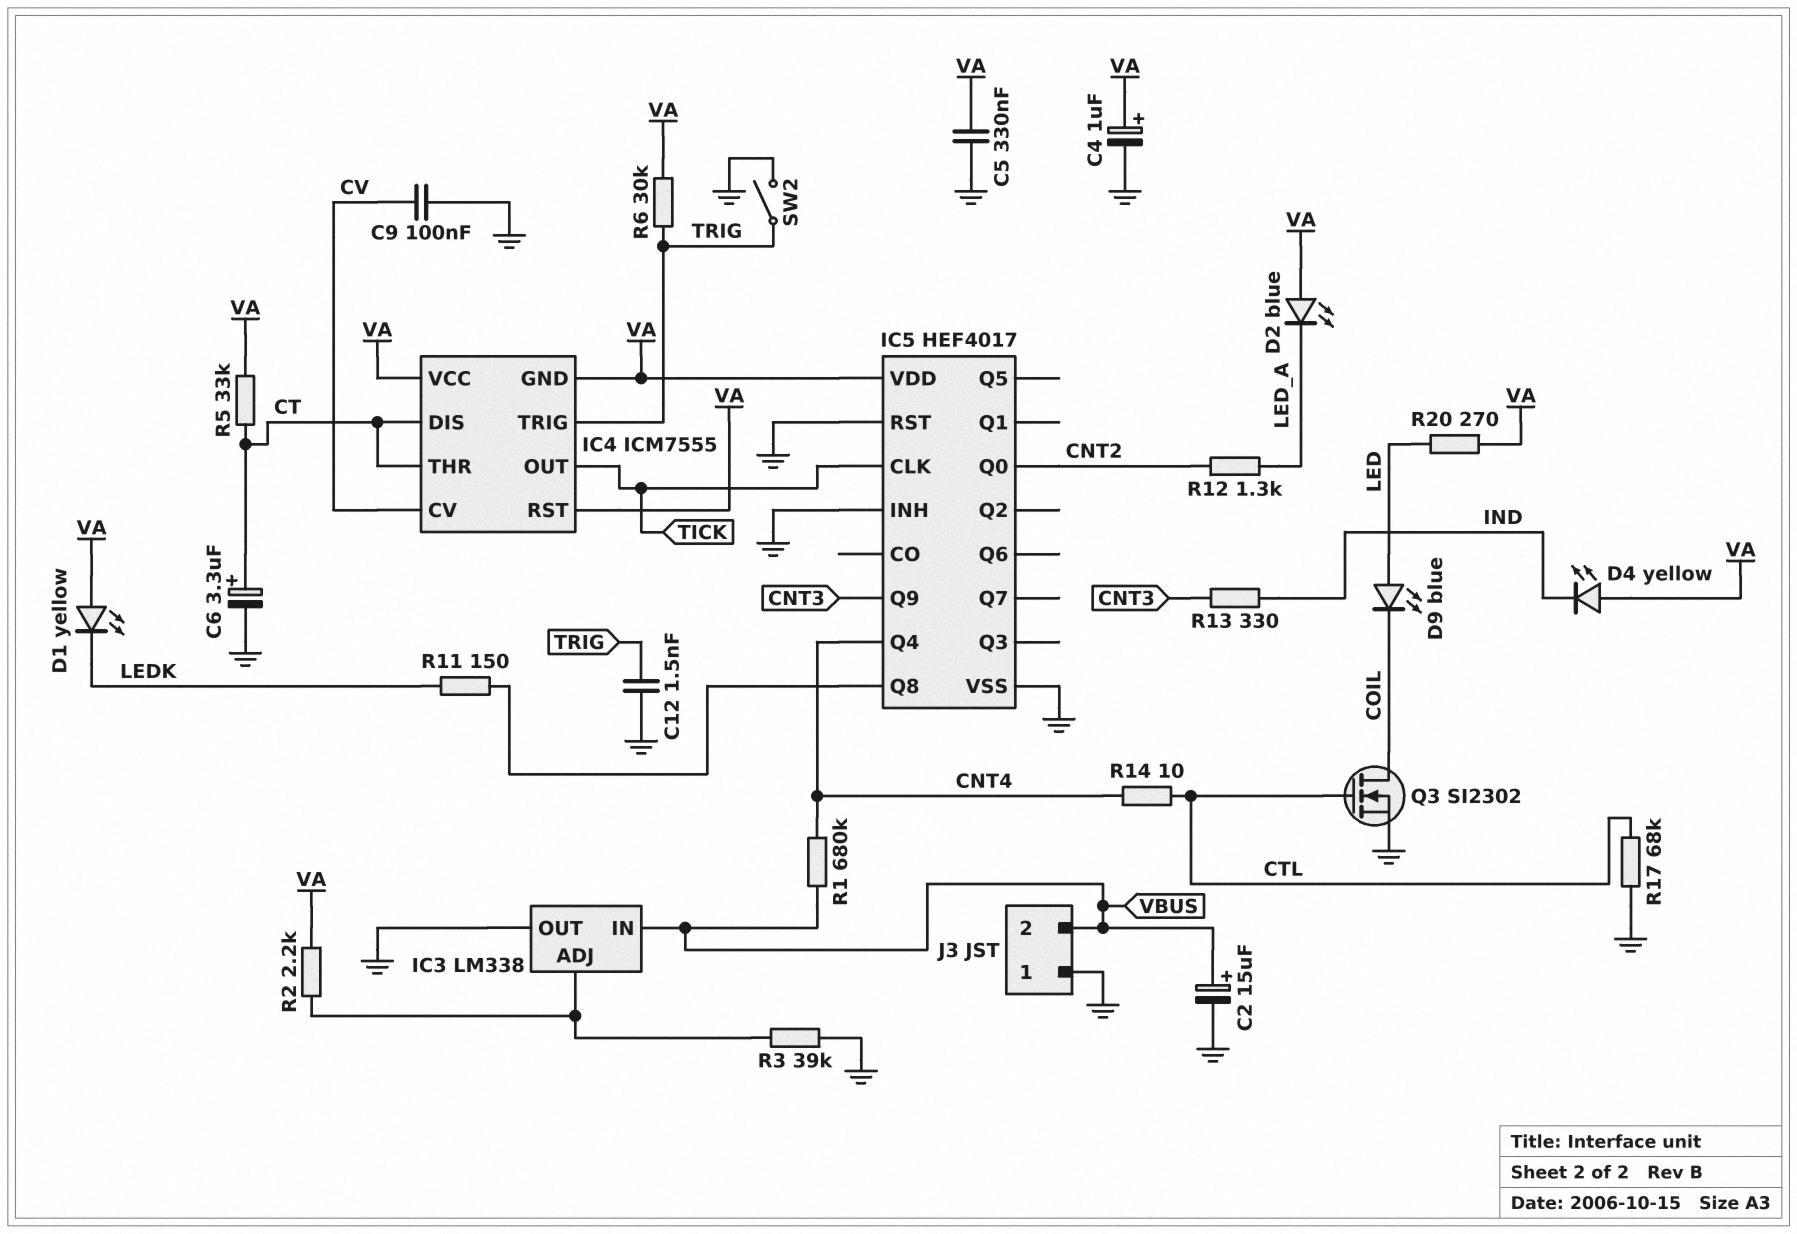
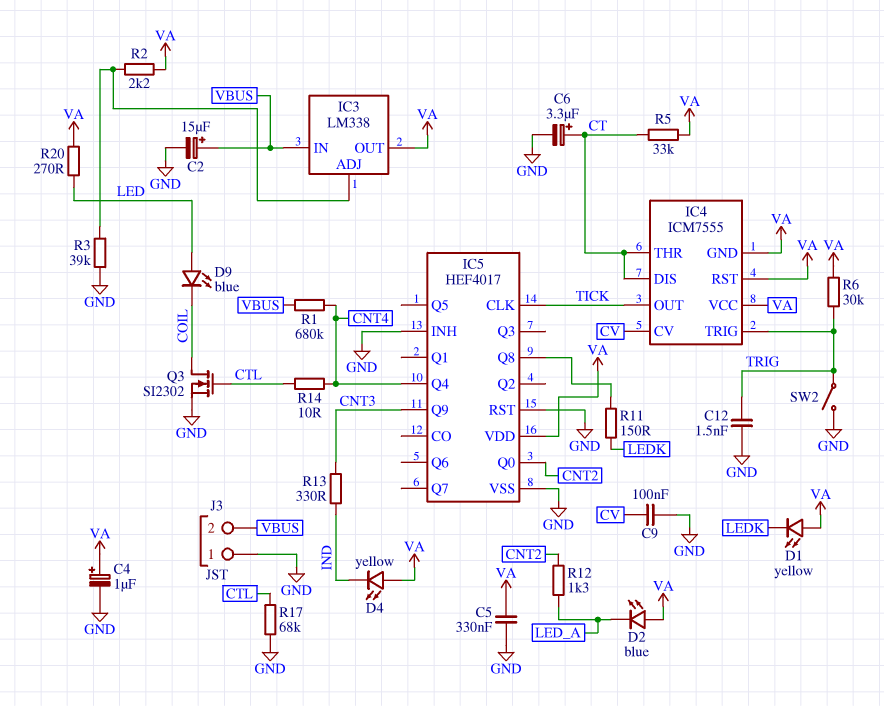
IC3 pin OUT: GND -> VA

